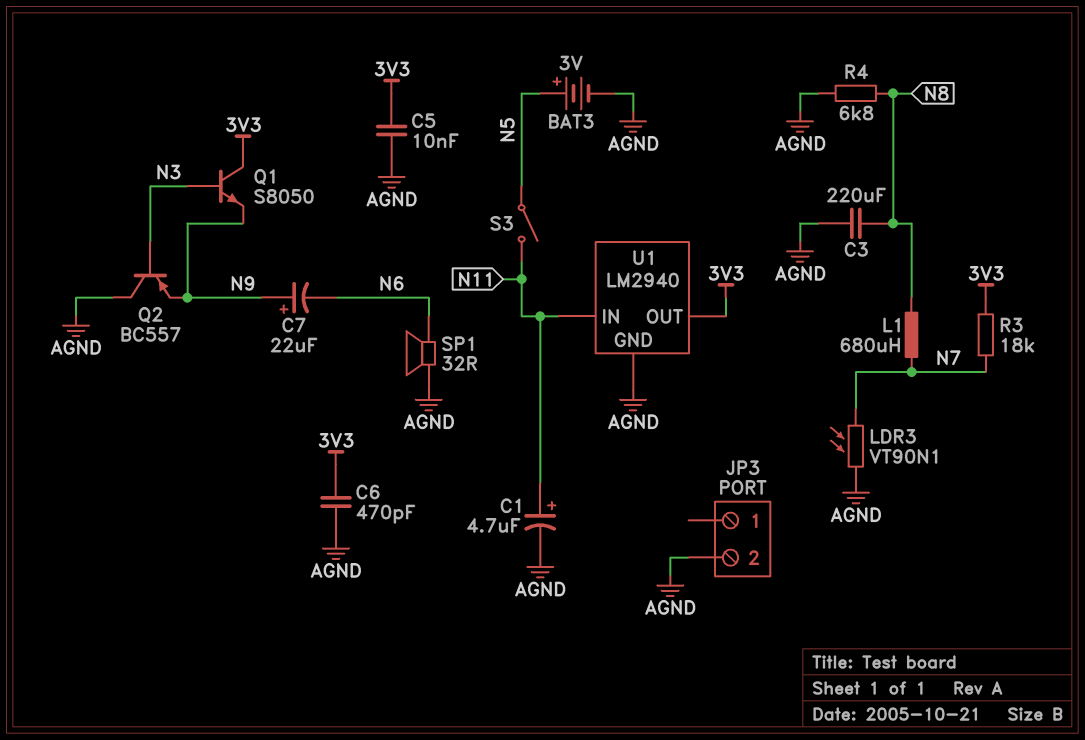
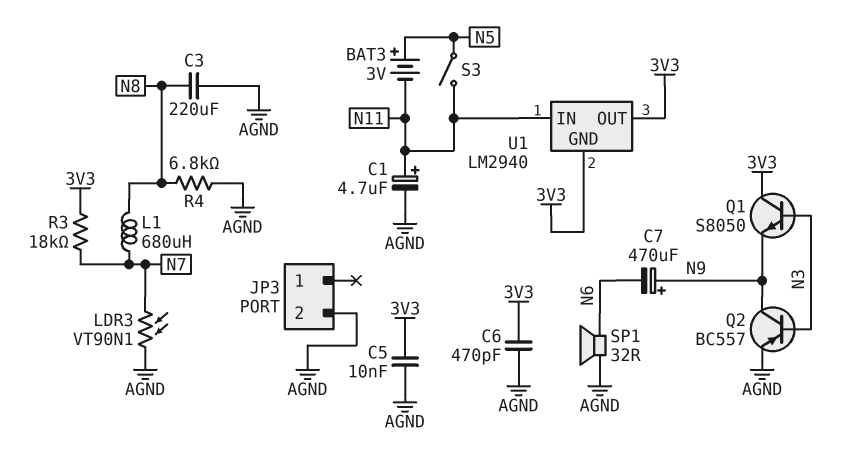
BAT3: 3V (plus N5, minus AGND) -> 3V (plus N5, minus N11)
C7: 22uF (plus N9, minus N6) -> 470uF (plus N9, minus N6)
Q2: PNP BC557 (B N3, C AGND, E N9) -> PNP BC557 (B N3, C N9, E AGND)
U1 pin GND: AGND -> 3V3

